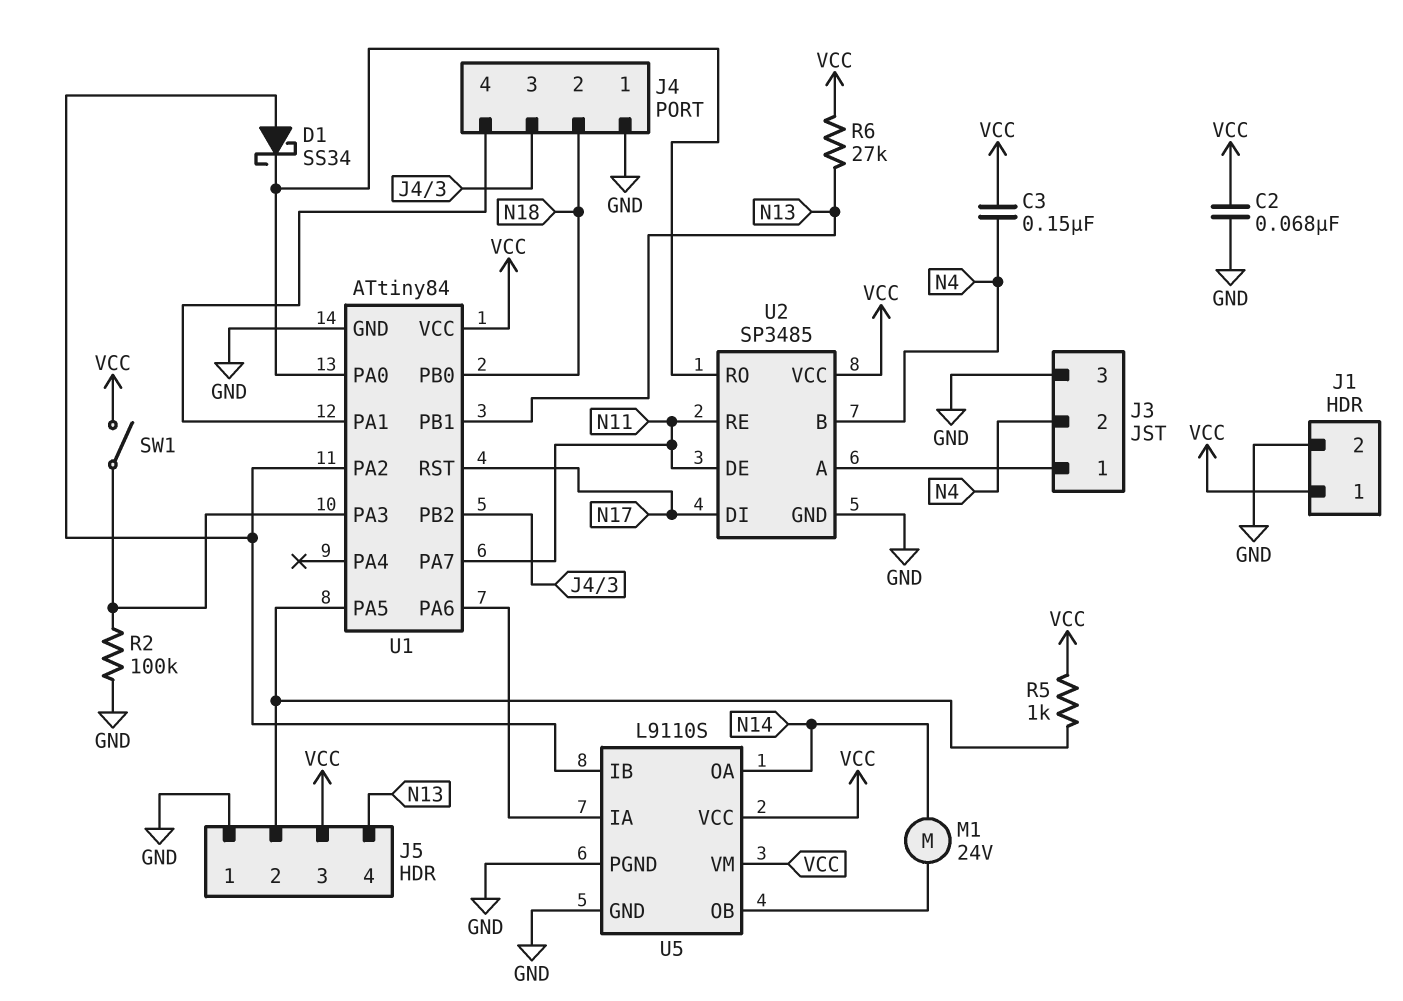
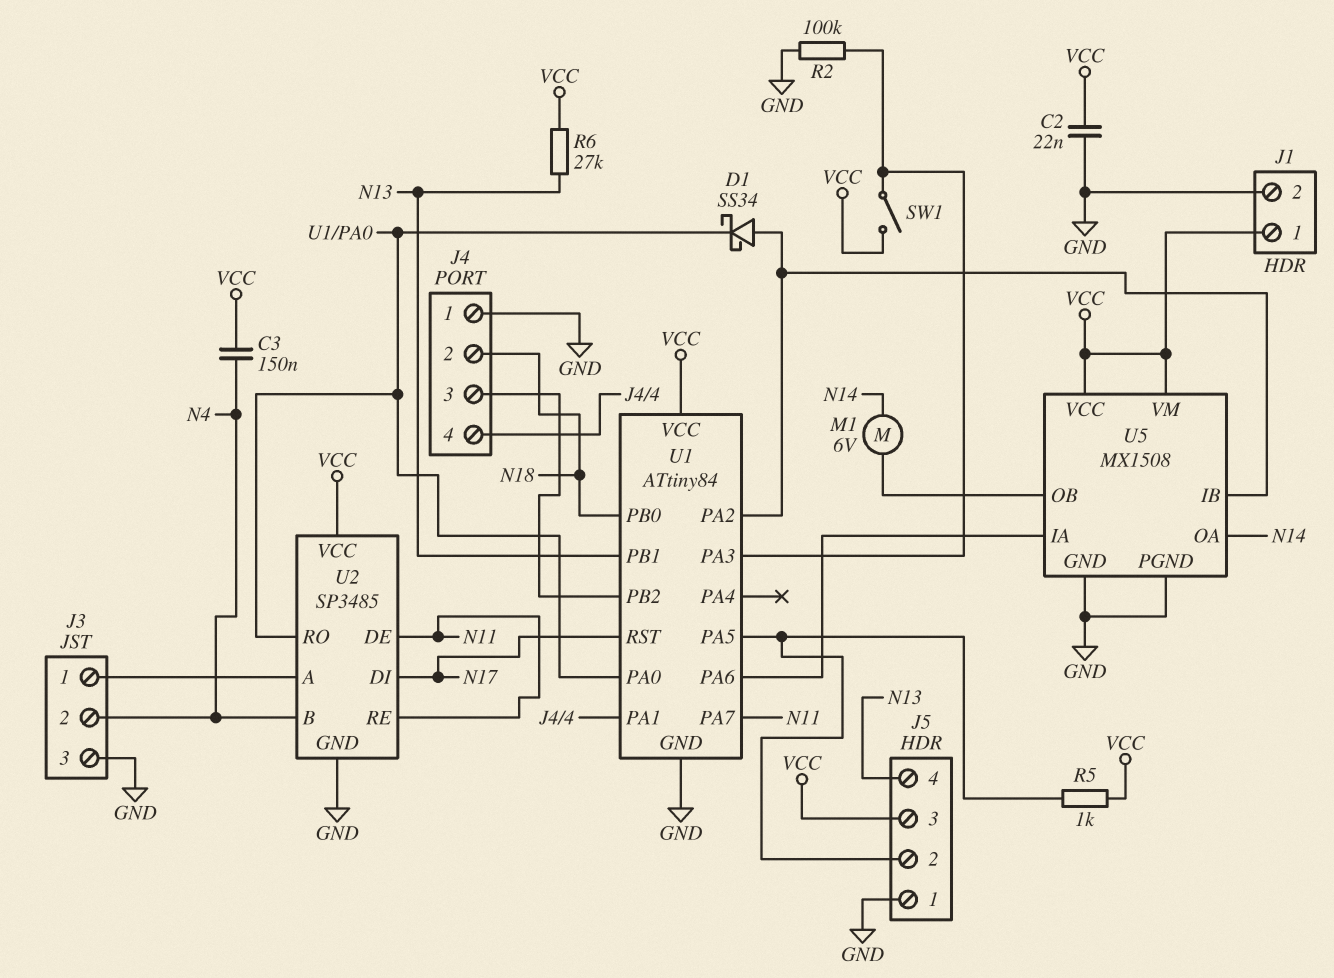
C2: 68nF (GND, VCC) -> 22nF (GND, VCC)
M1: motor 24V (N14, U5/OB) -> motor 6V (N14, U5/OB)
U5: L9110S -> MX1508

